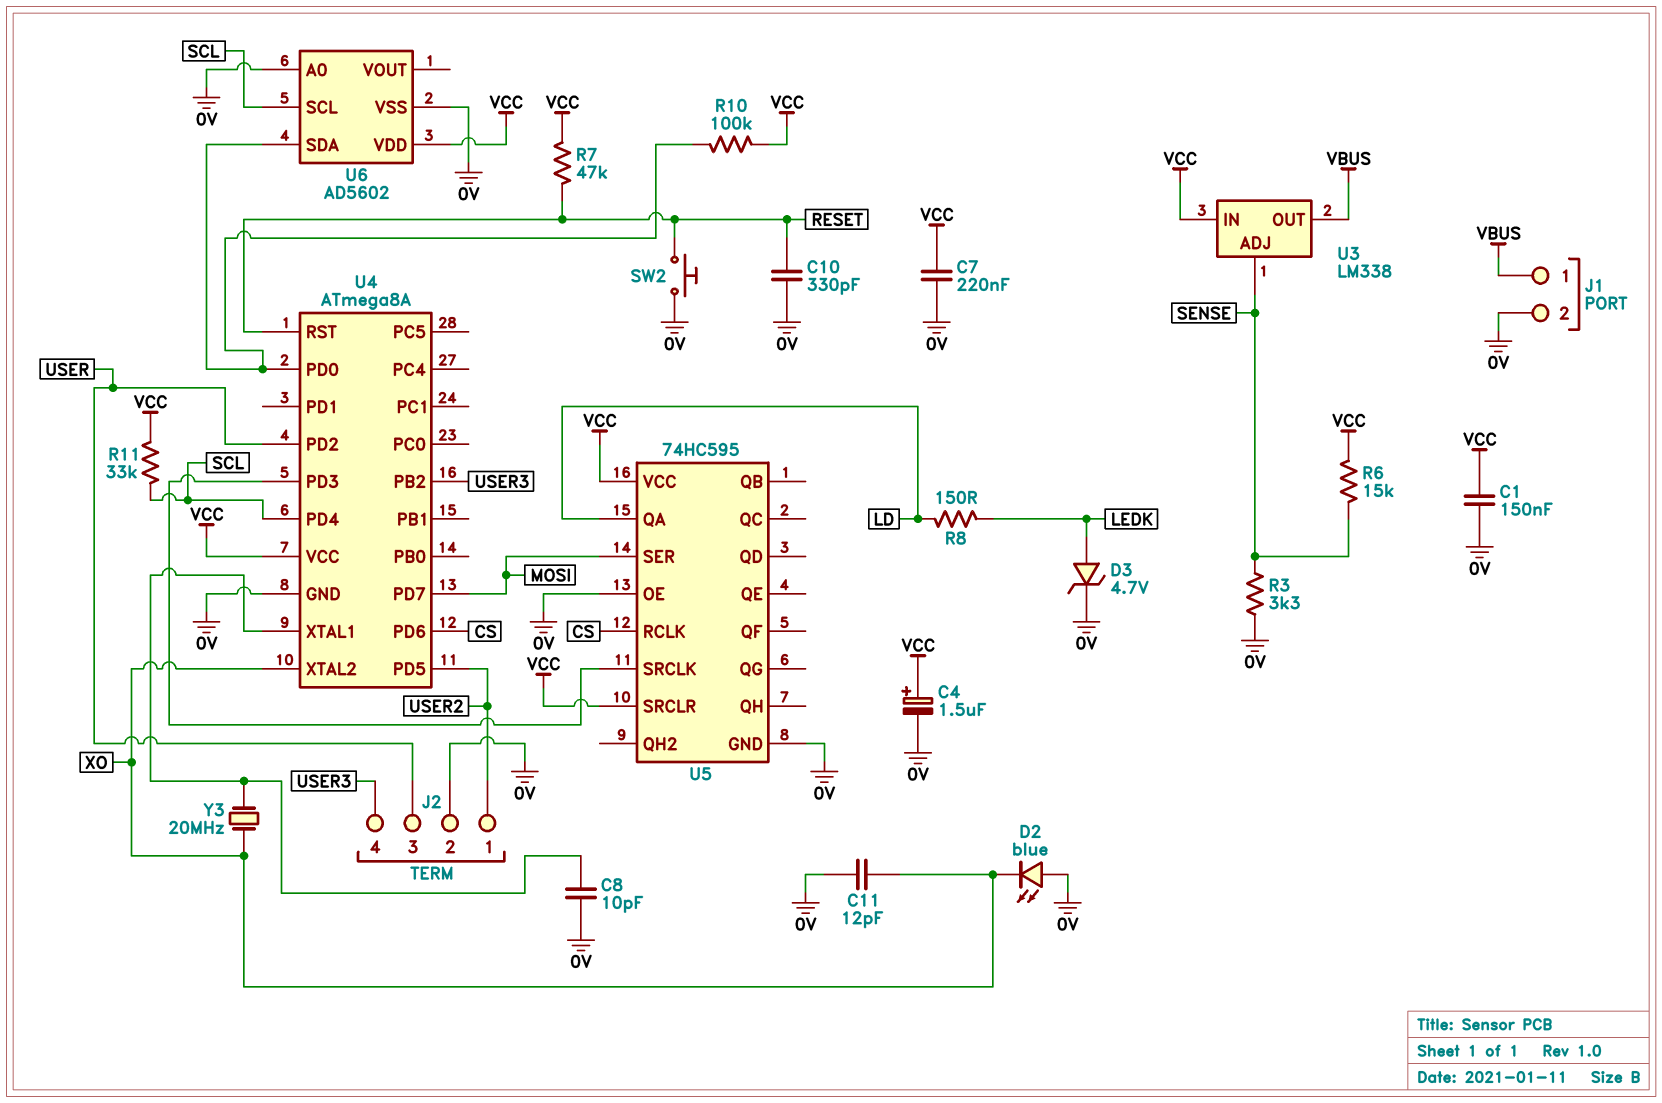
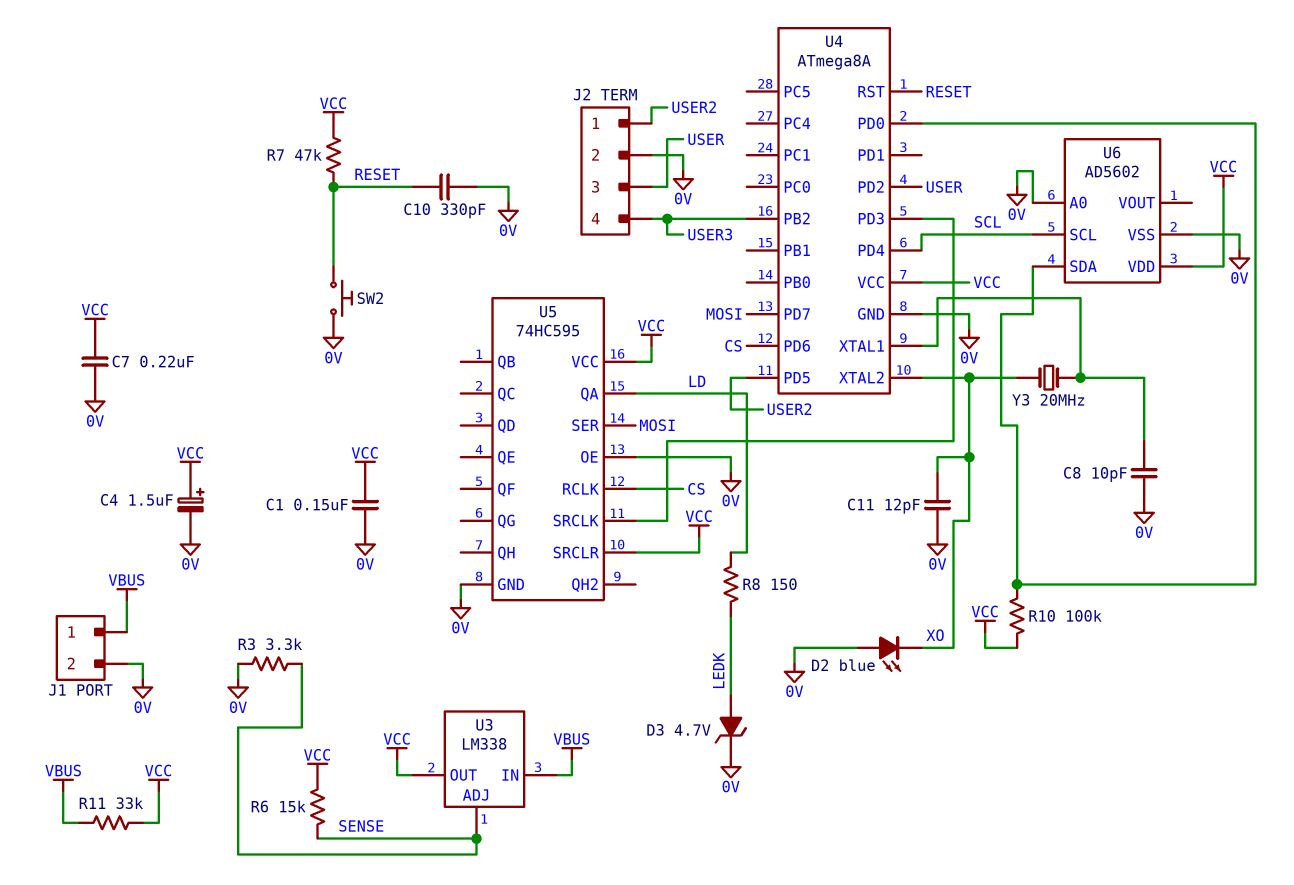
R11: 33k (SCL, VCC) -> 33k (VBUS, VCC)
U3 pin IN: VCC -> VBUS
U3 pin OUT: VBUS -> VCC

